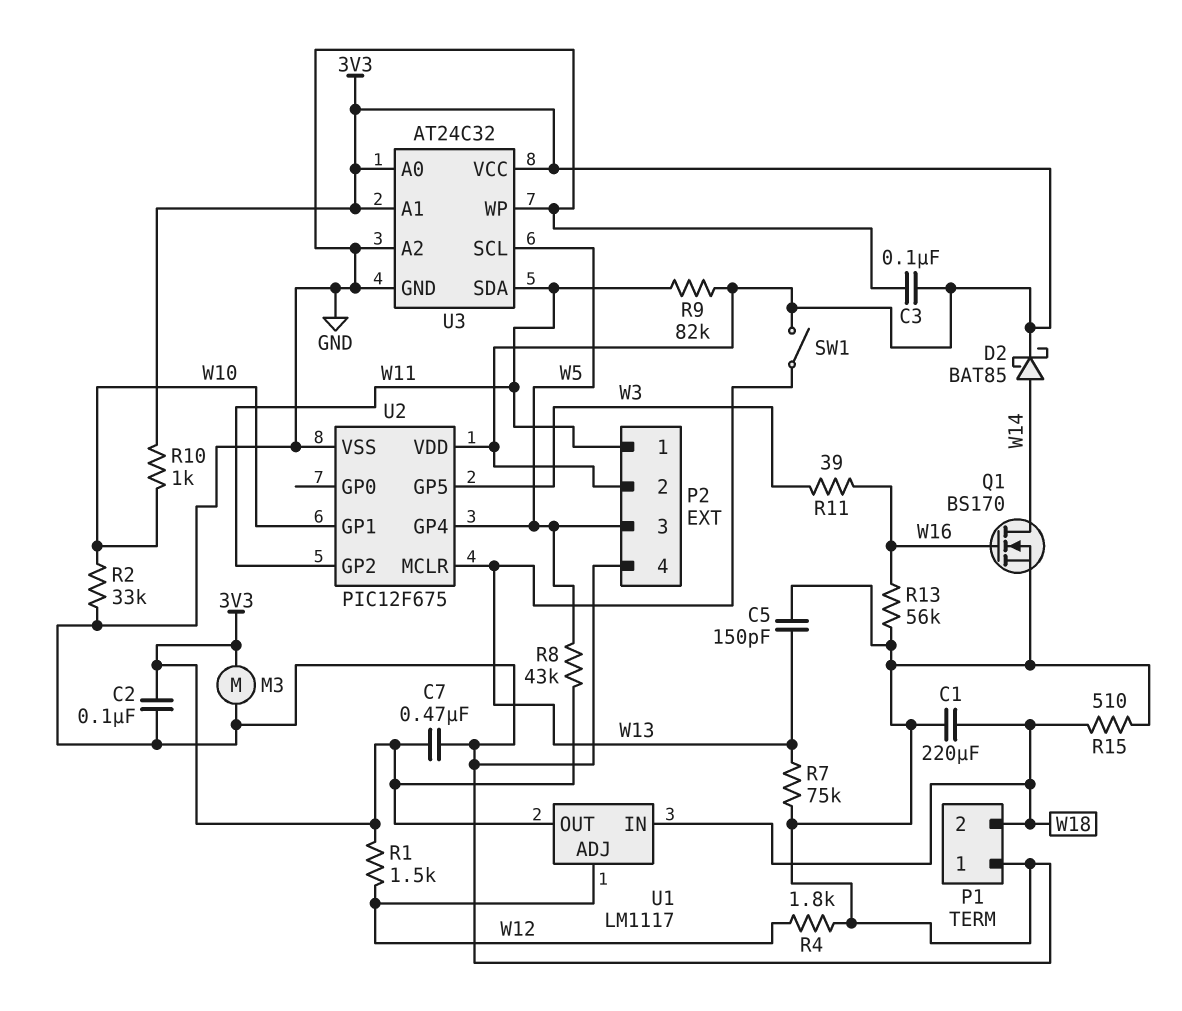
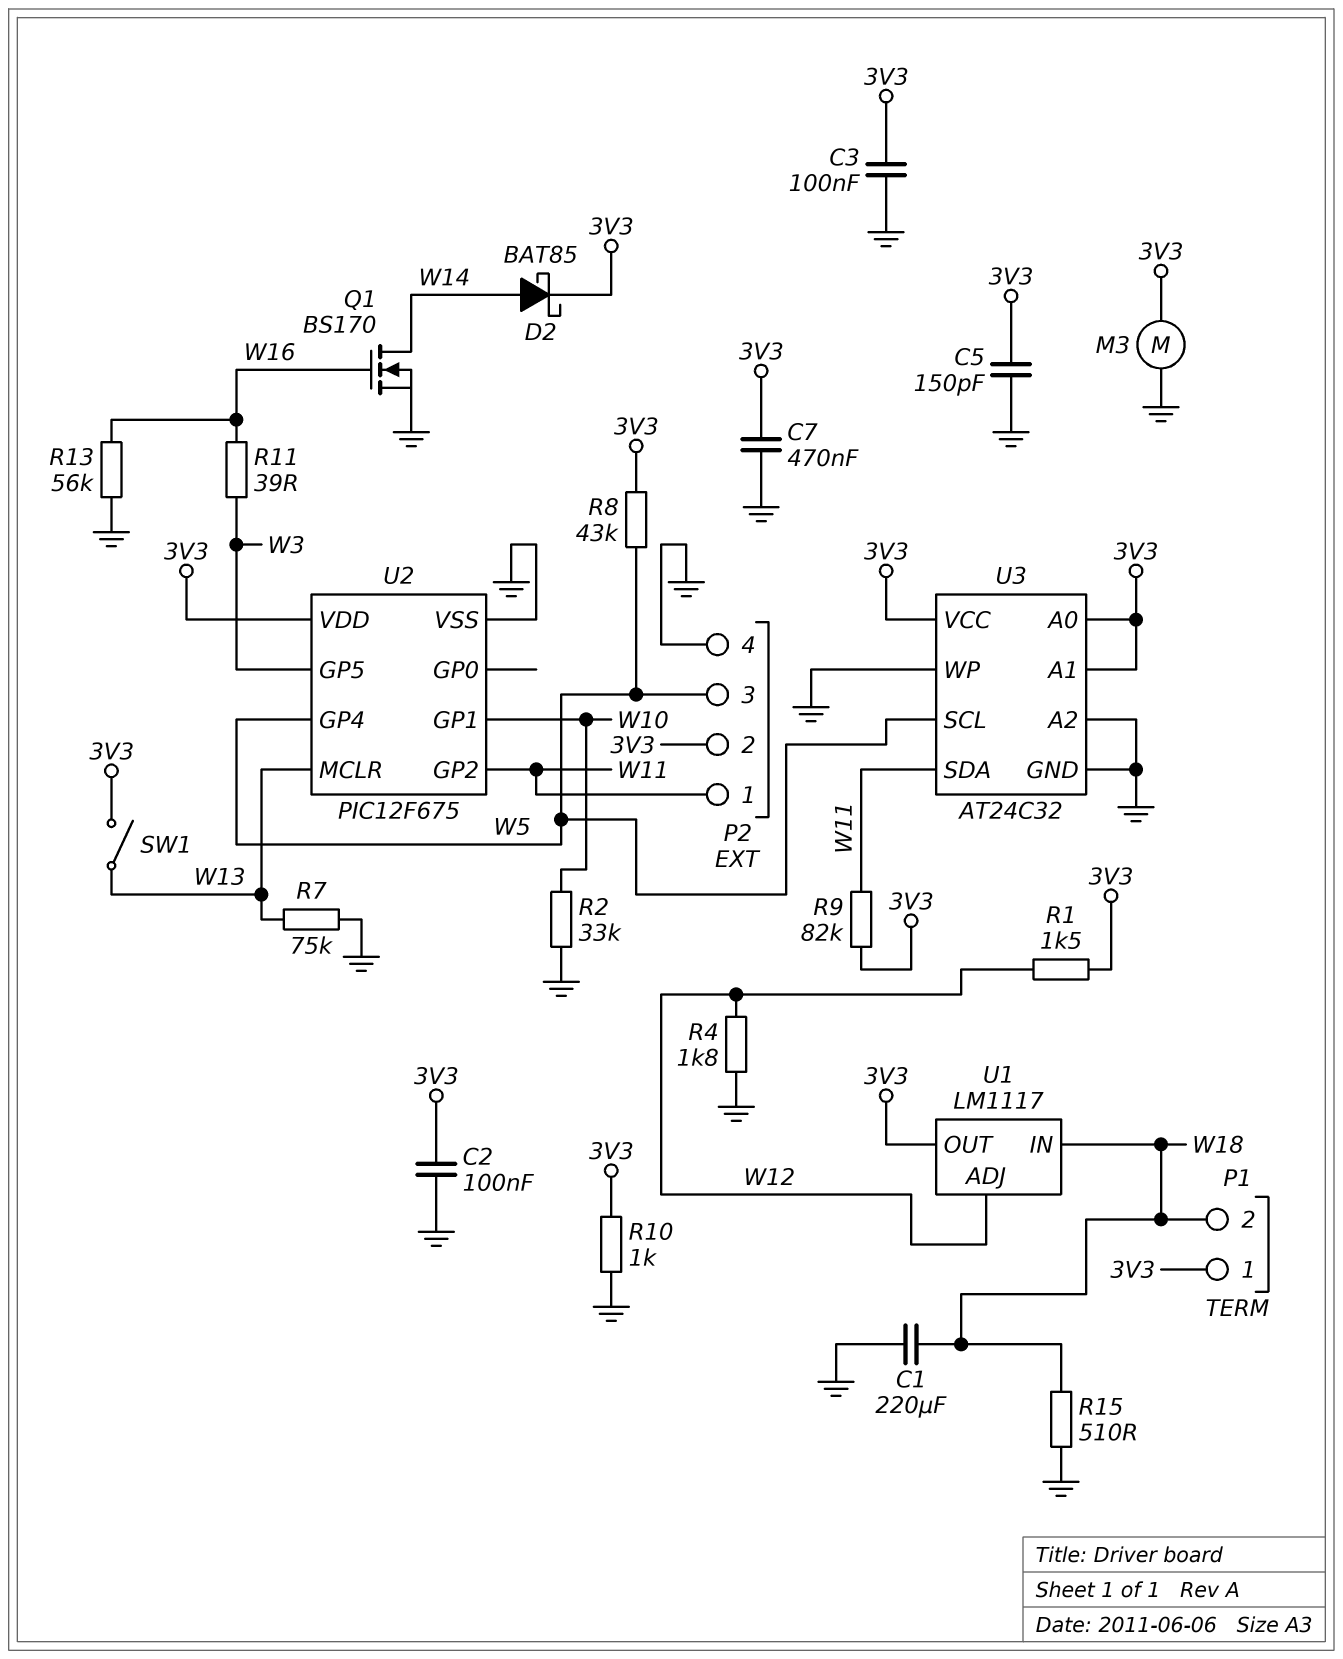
C5: 150pF (GND, W13) -> 150pF (3V3, GND)
P1 pin 1: GND -> 3V3
R10: 1k (3V3, W10) -> 1k (3V3, GND)

